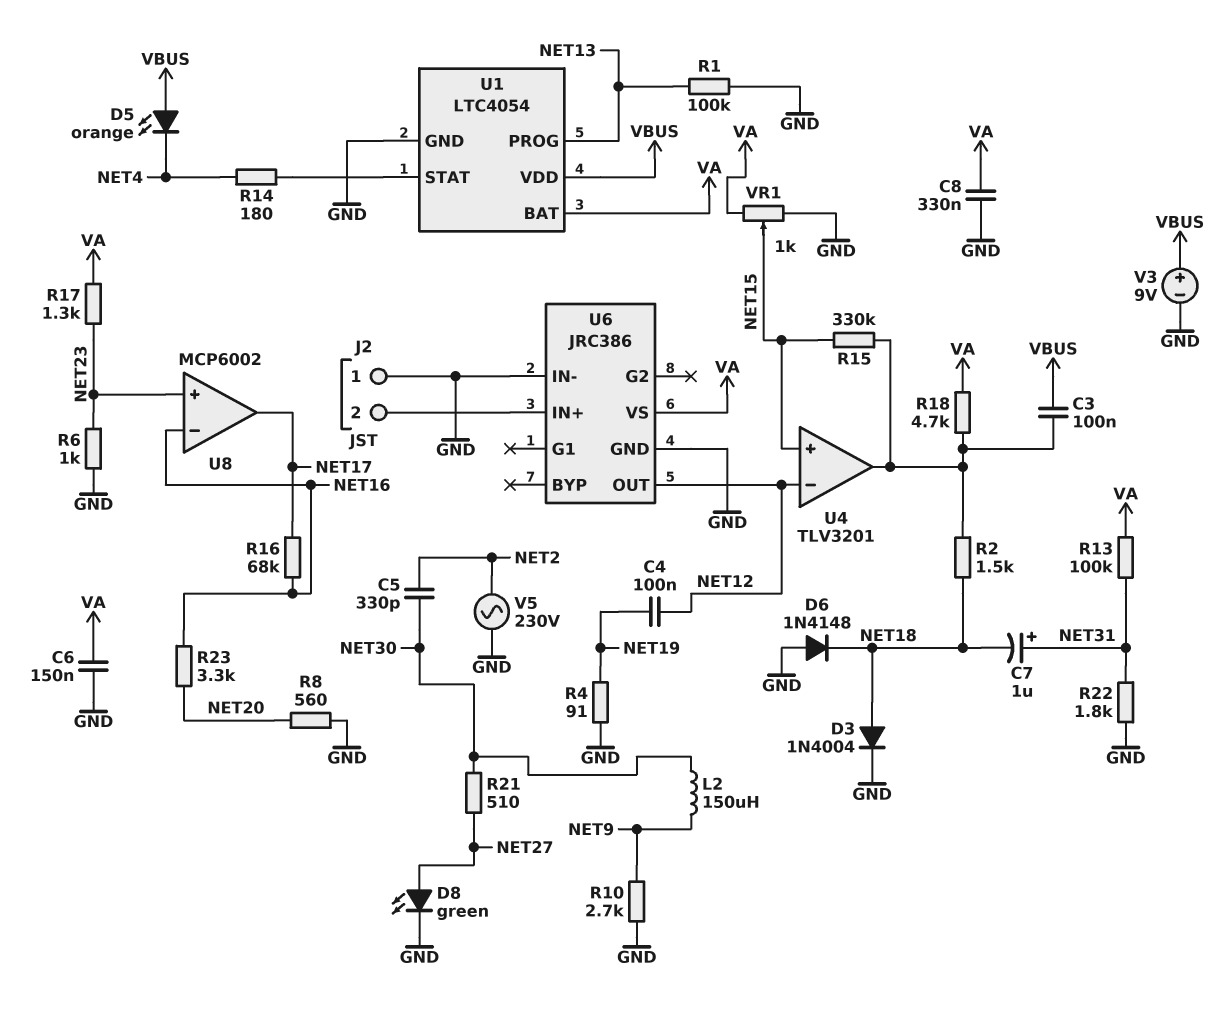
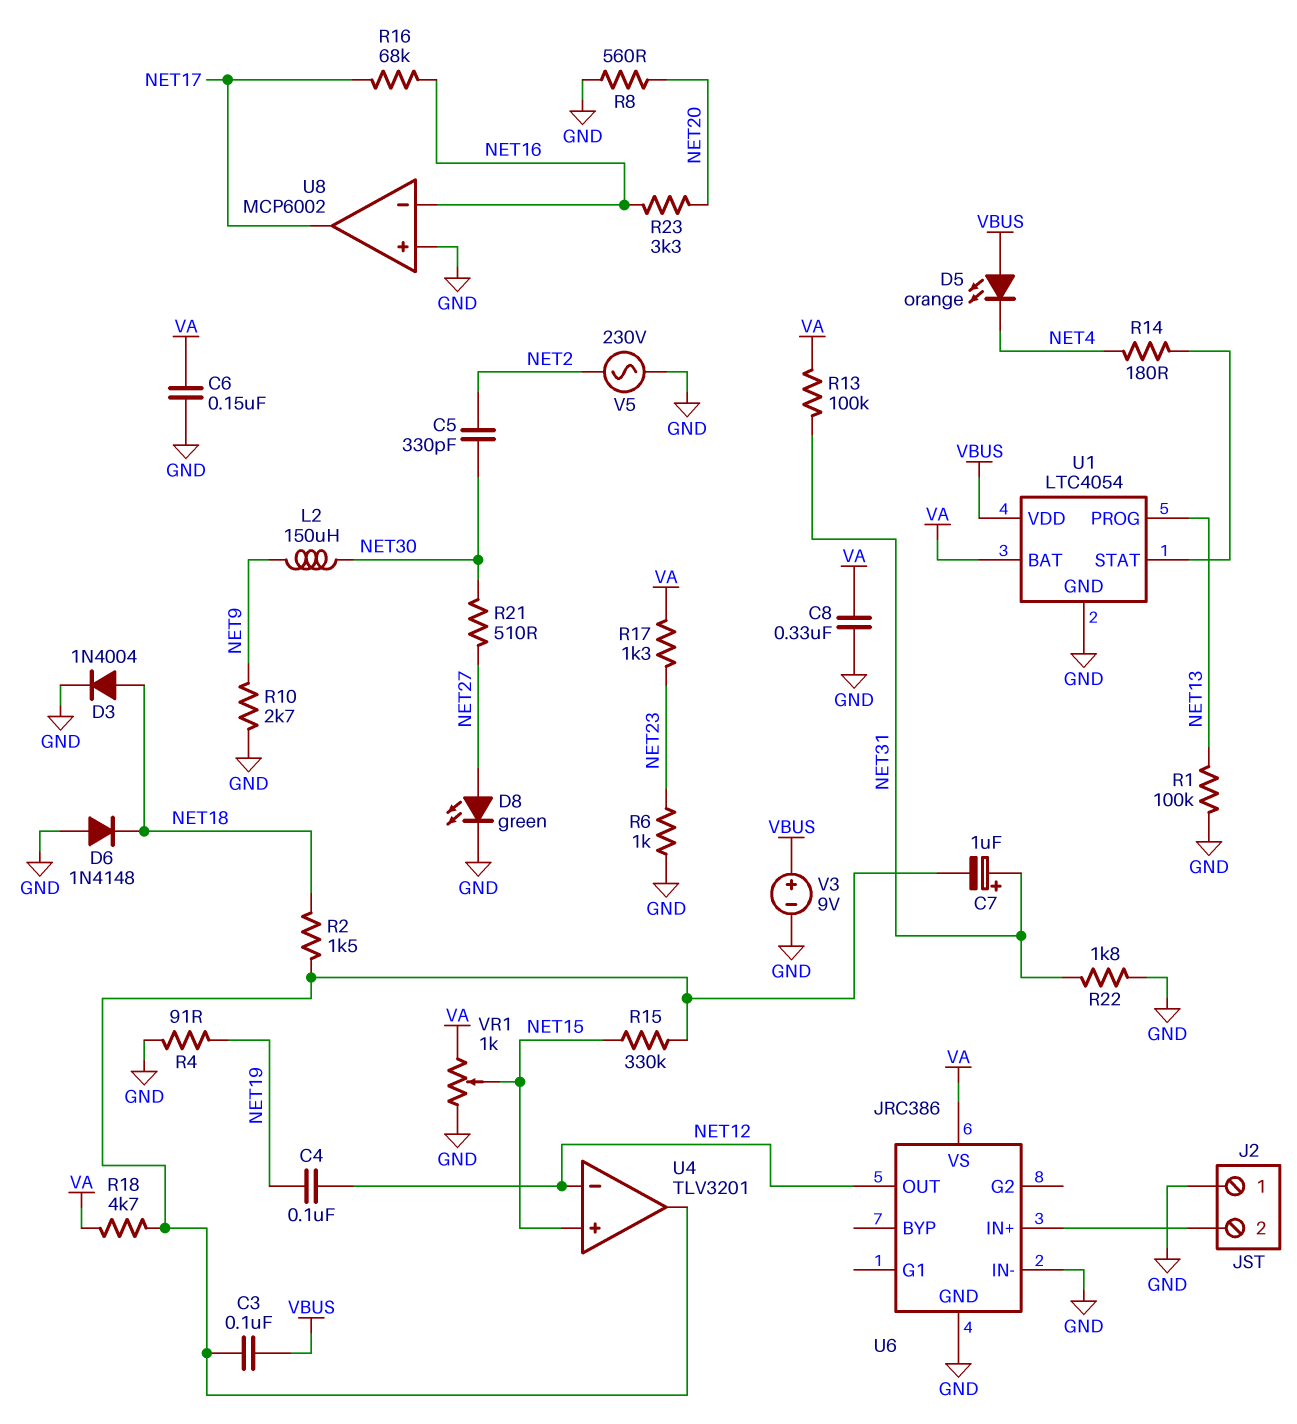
C7: 1uF (plus NET31, minus NET18) -> 1uF (plus NET31, minus U4/out)
U8 pin in+: NET23 -> GND

